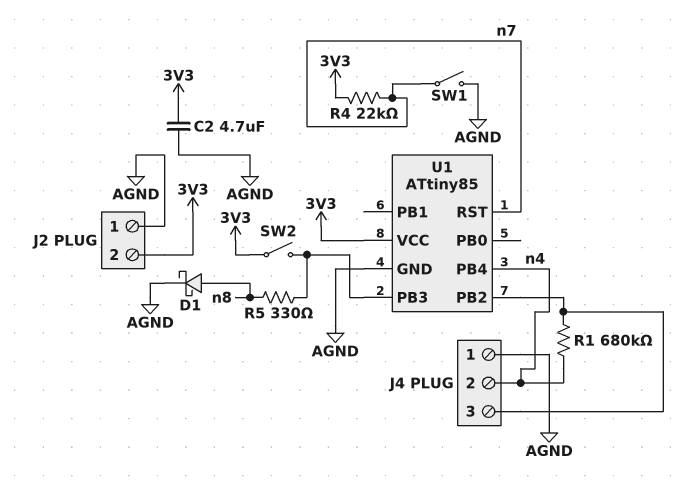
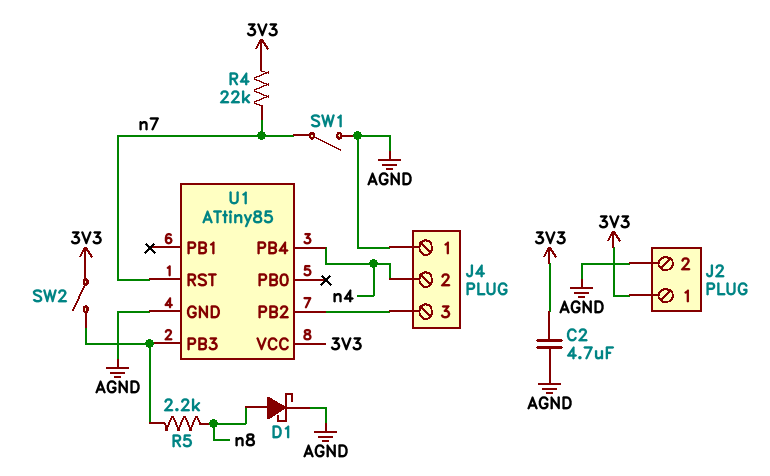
J2 pin 1: AGND -> 3V3
J2 pin 2: 3V3 -> AGND
R1: 680k (J4/3, n4) -> none
R5: 330 (U1/PB3, n8) -> 2.2k (U1/PB3, n8)

